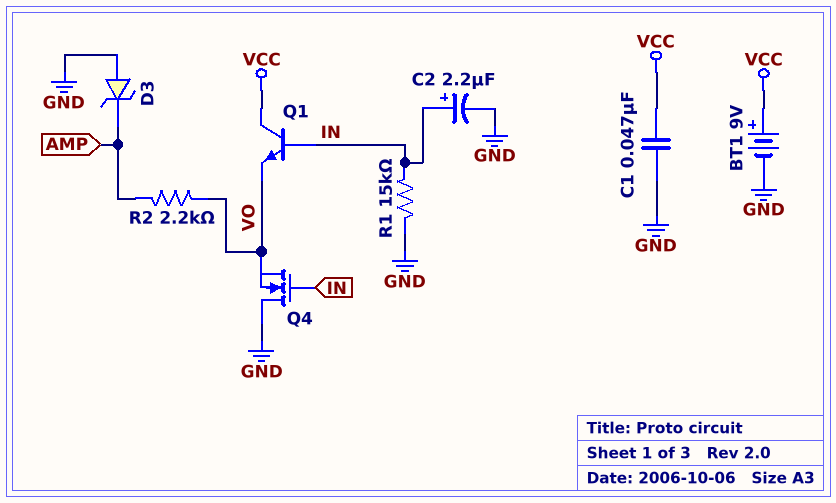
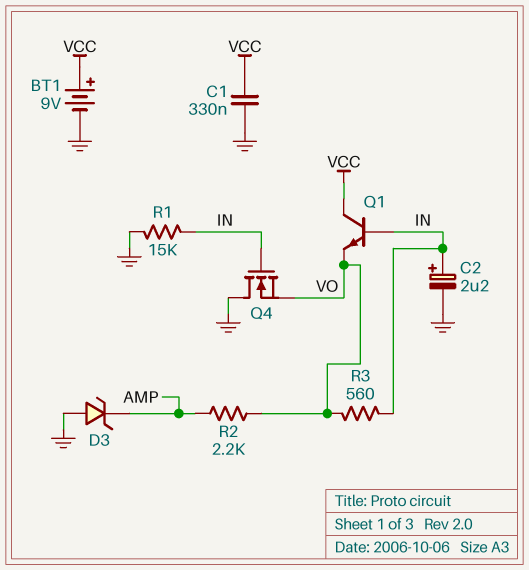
C1: 47nF (GND, VCC) -> 330nF (GND, VCC)
R3: none -> 560 (IN, VO)

